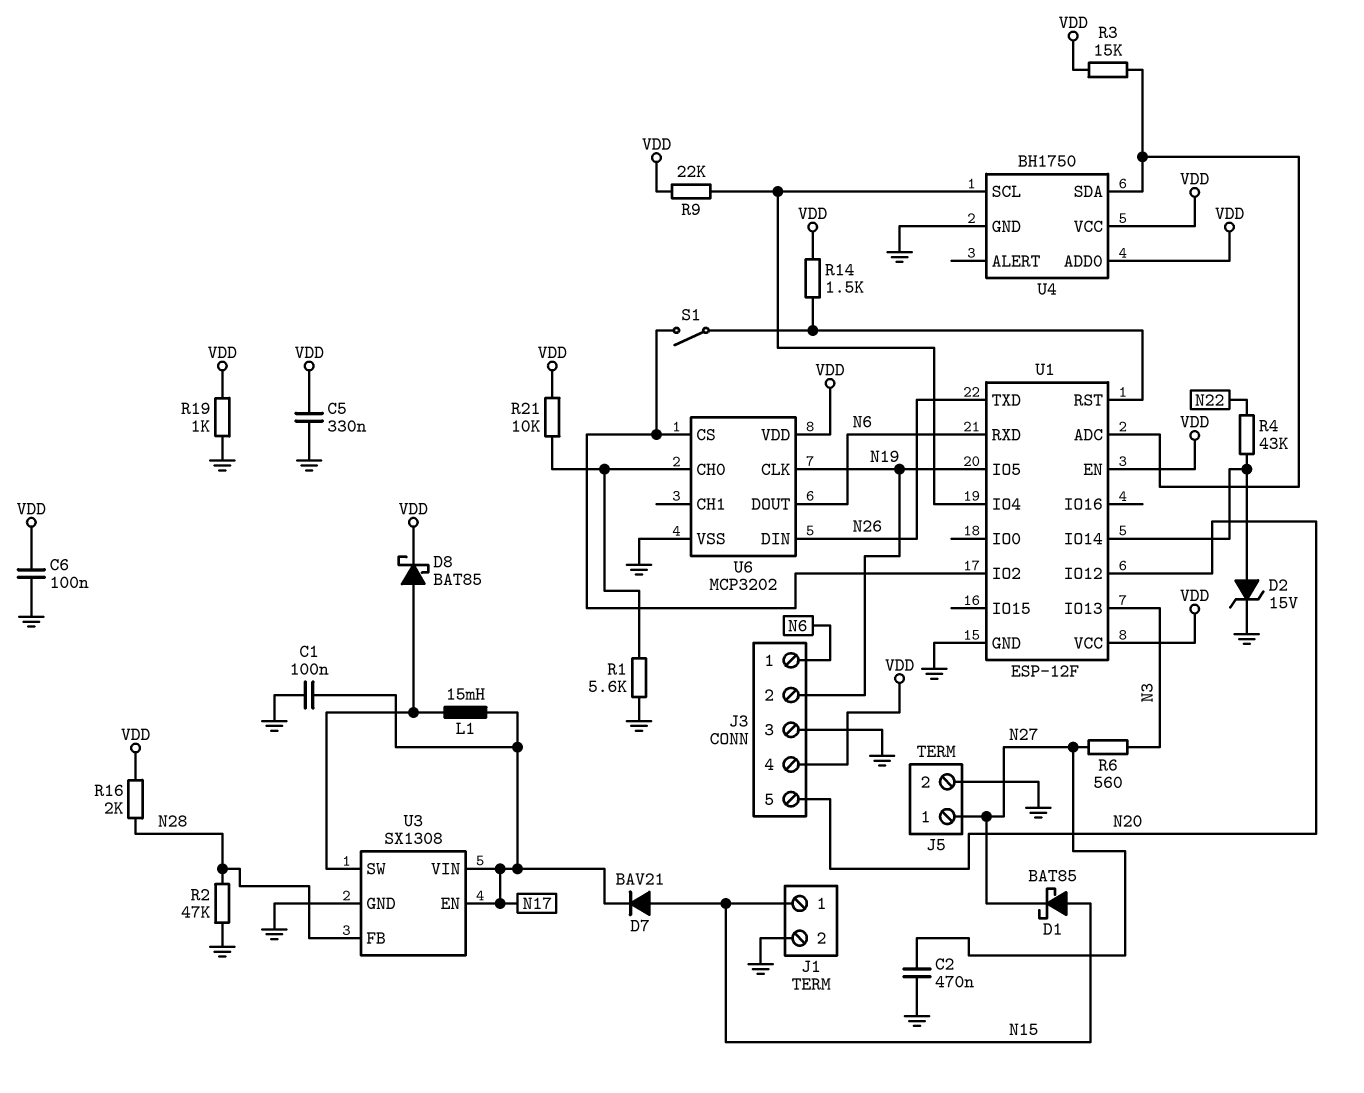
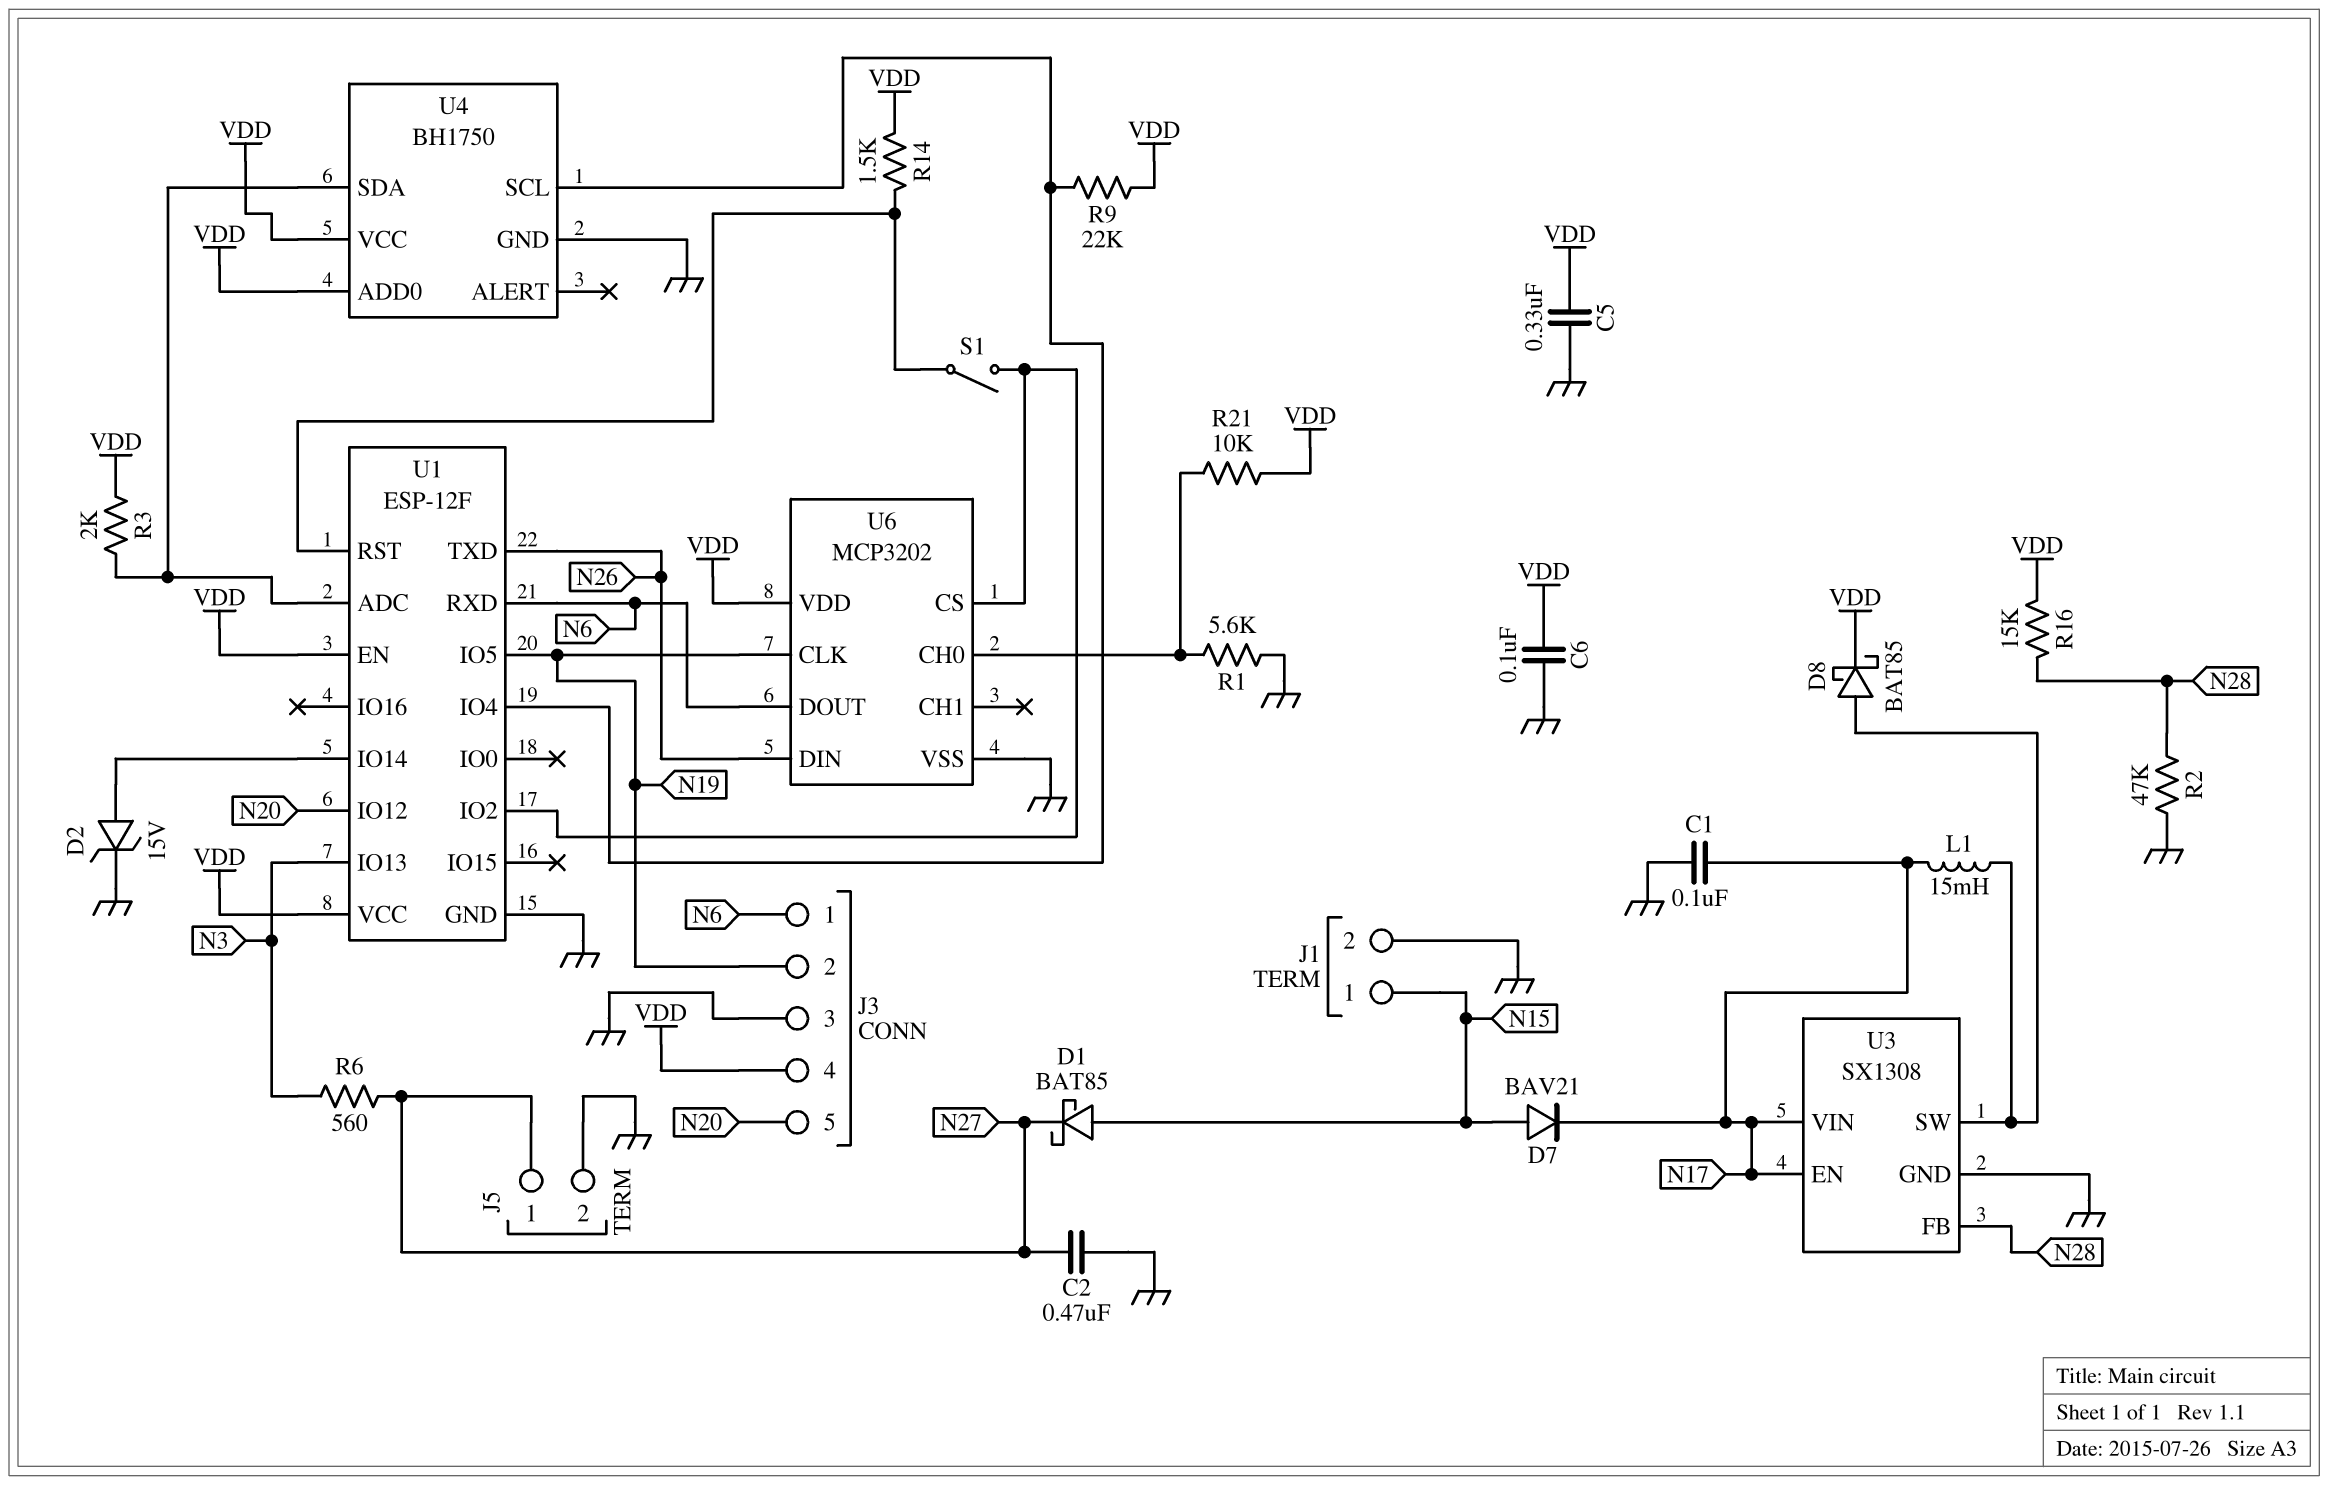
R3: 15k (U1/ADC, VDD) -> 2k (U1/ADC, VDD)
R4: 43k (N22, U1/IO14) -> none
R16: 2k (N28, VDD) -> 15k (N28, VDD)
R19: 1k (GND, VDD) -> none

